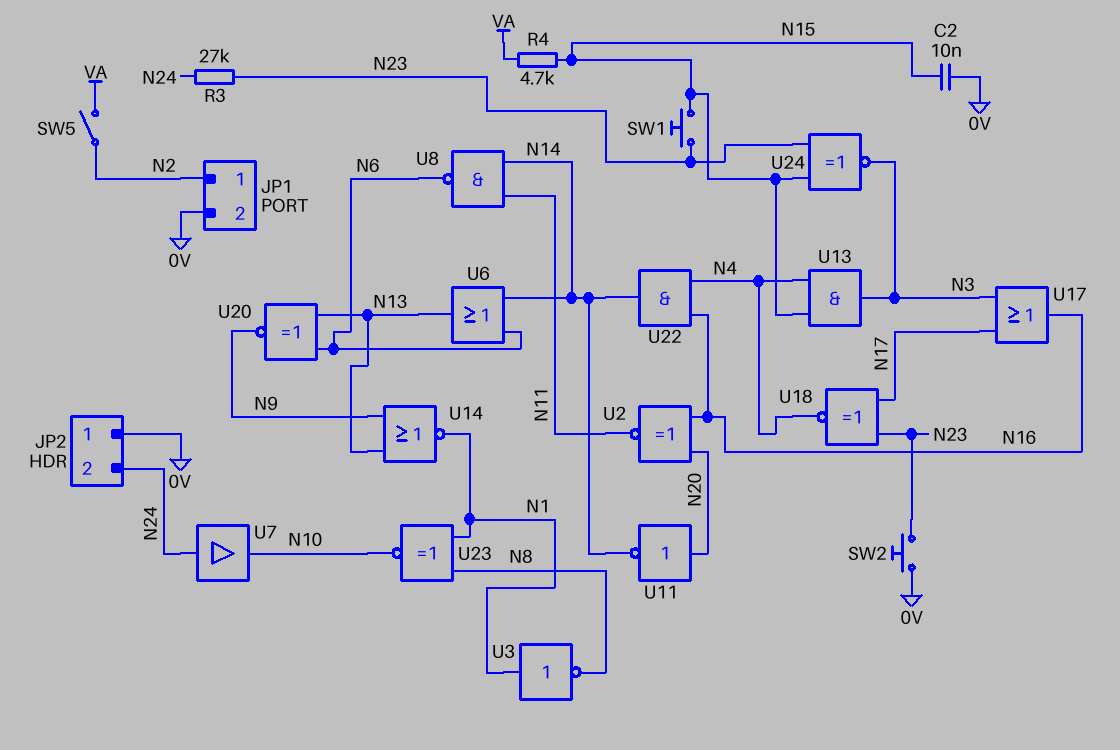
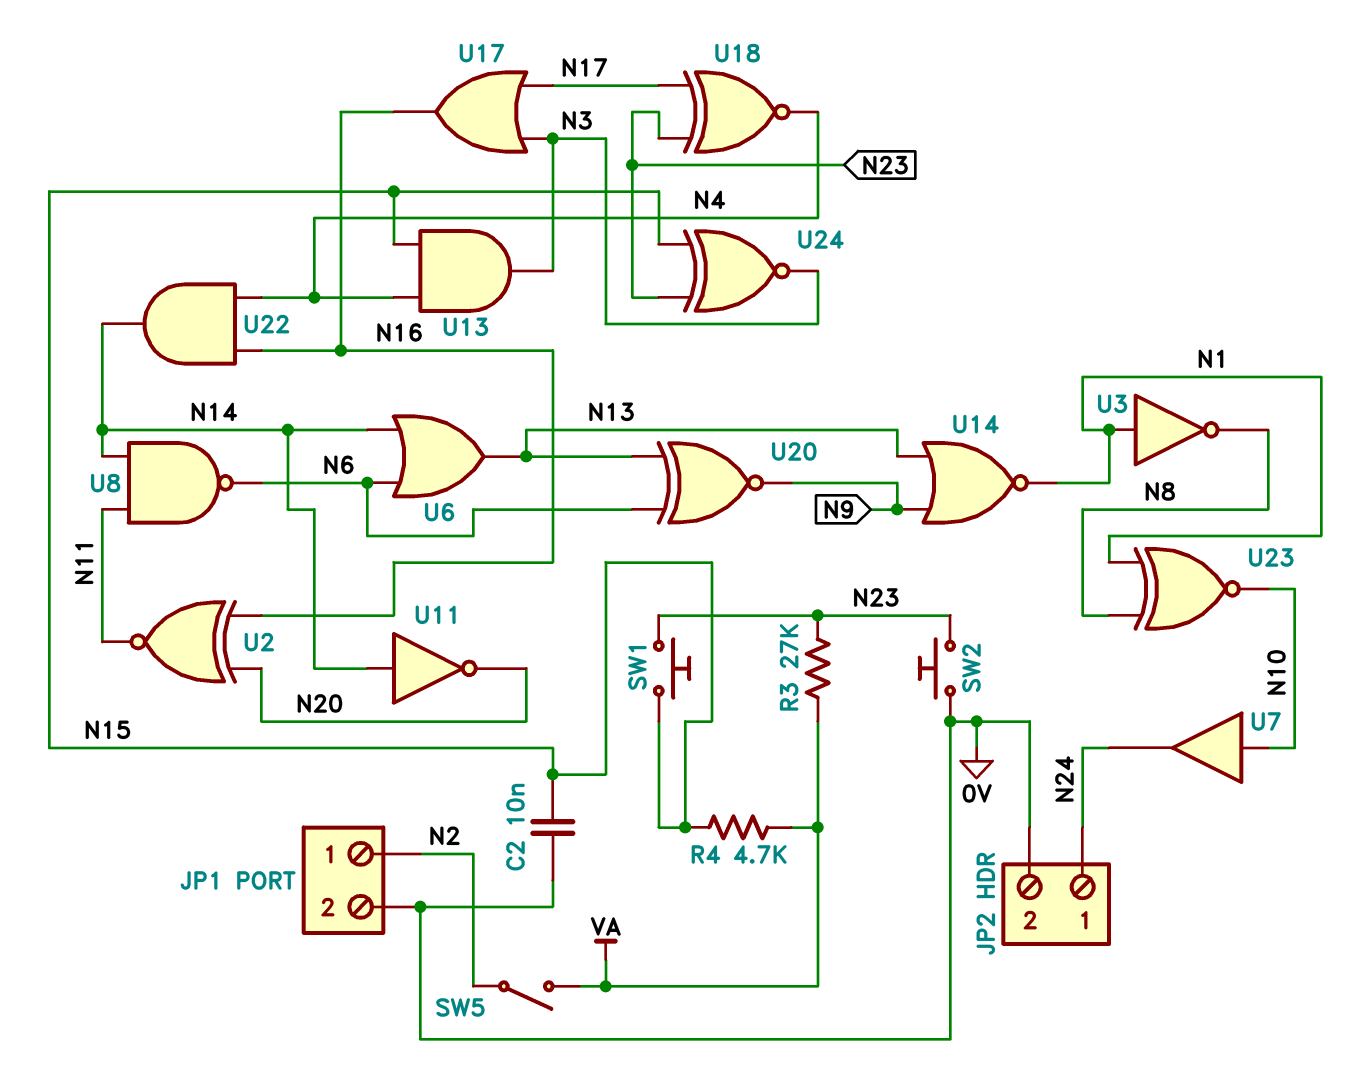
JP2 pin 1: 0V -> N24
JP2 pin 2: N24 -> 0V
R3: 27k (N23, N24) -> 27k (N23, VA)
U7: buffer (in N24, out N10) -> buffer (in N10, out N24)
U11: NOT (in N20, out N14) -> NOT (in N14, out N20)

